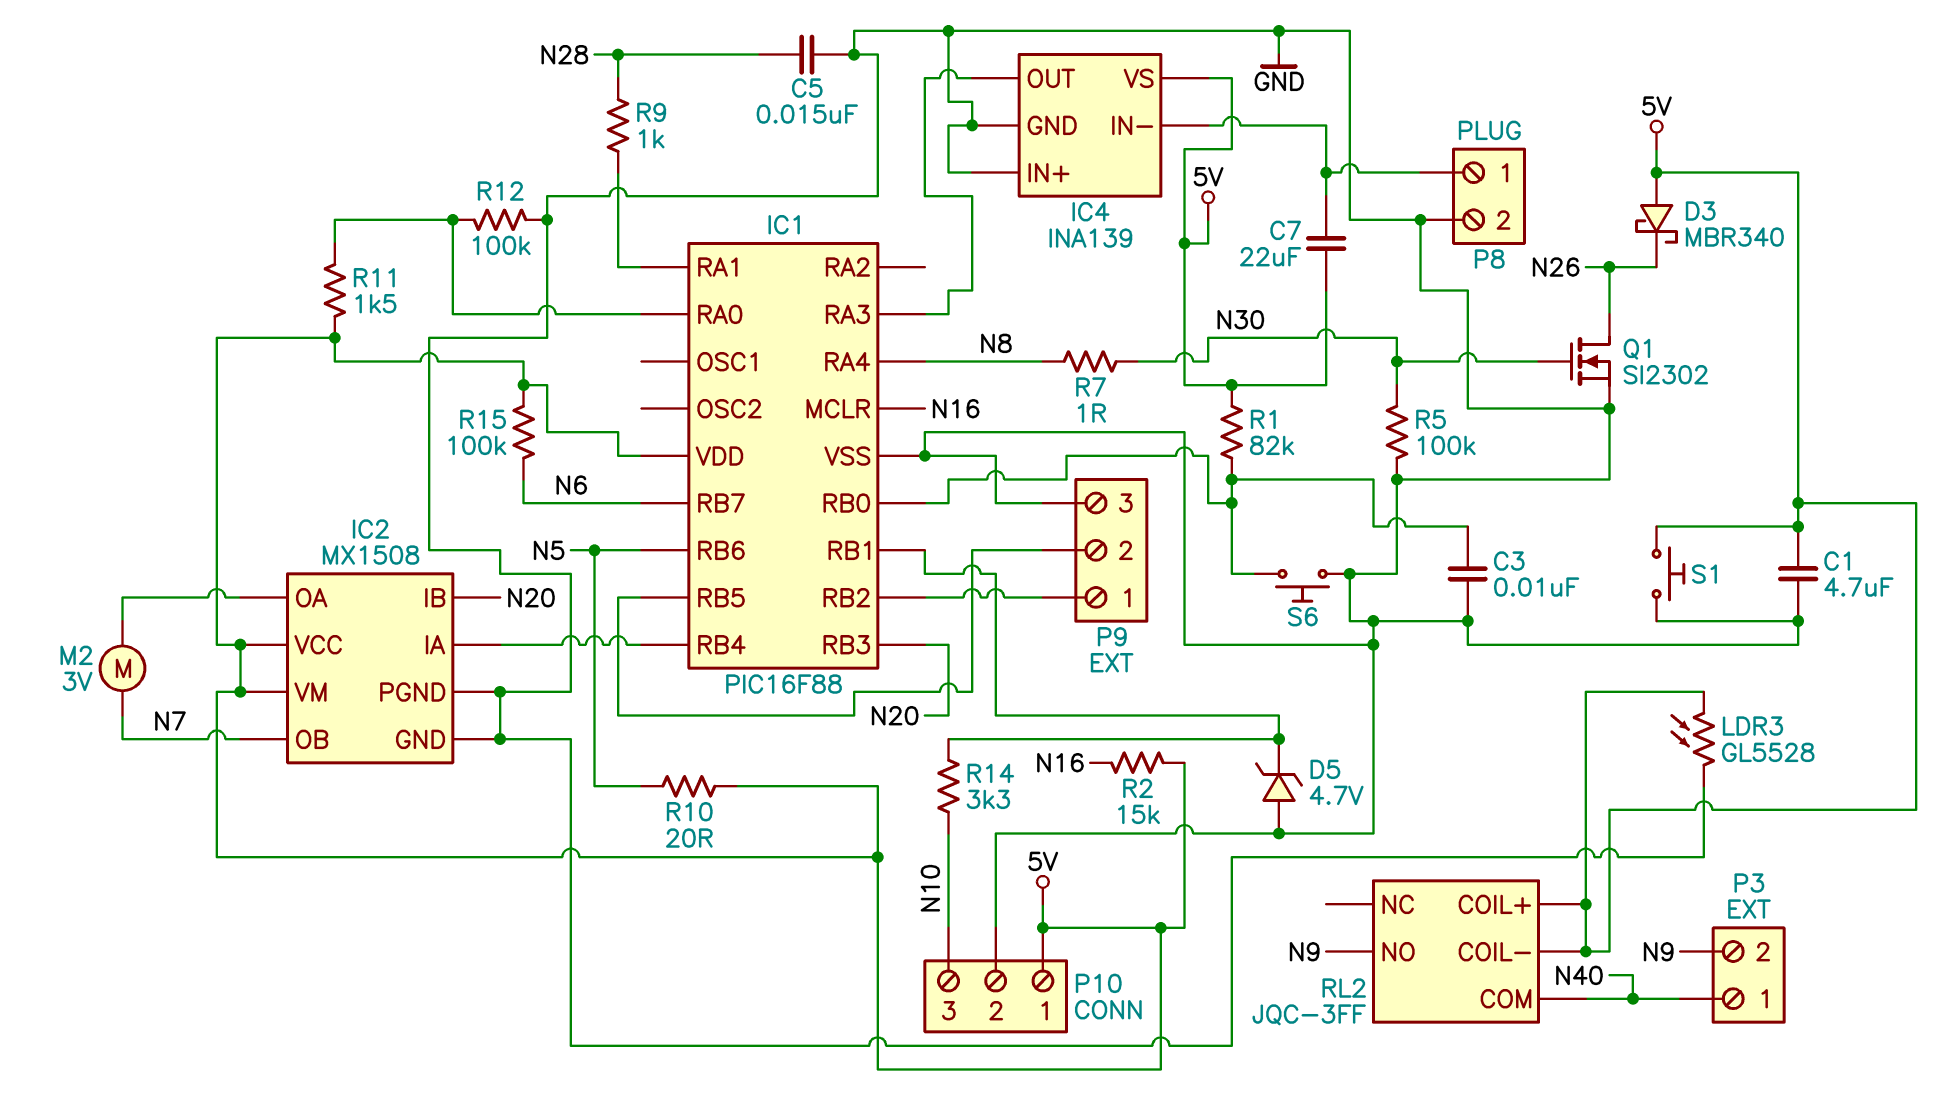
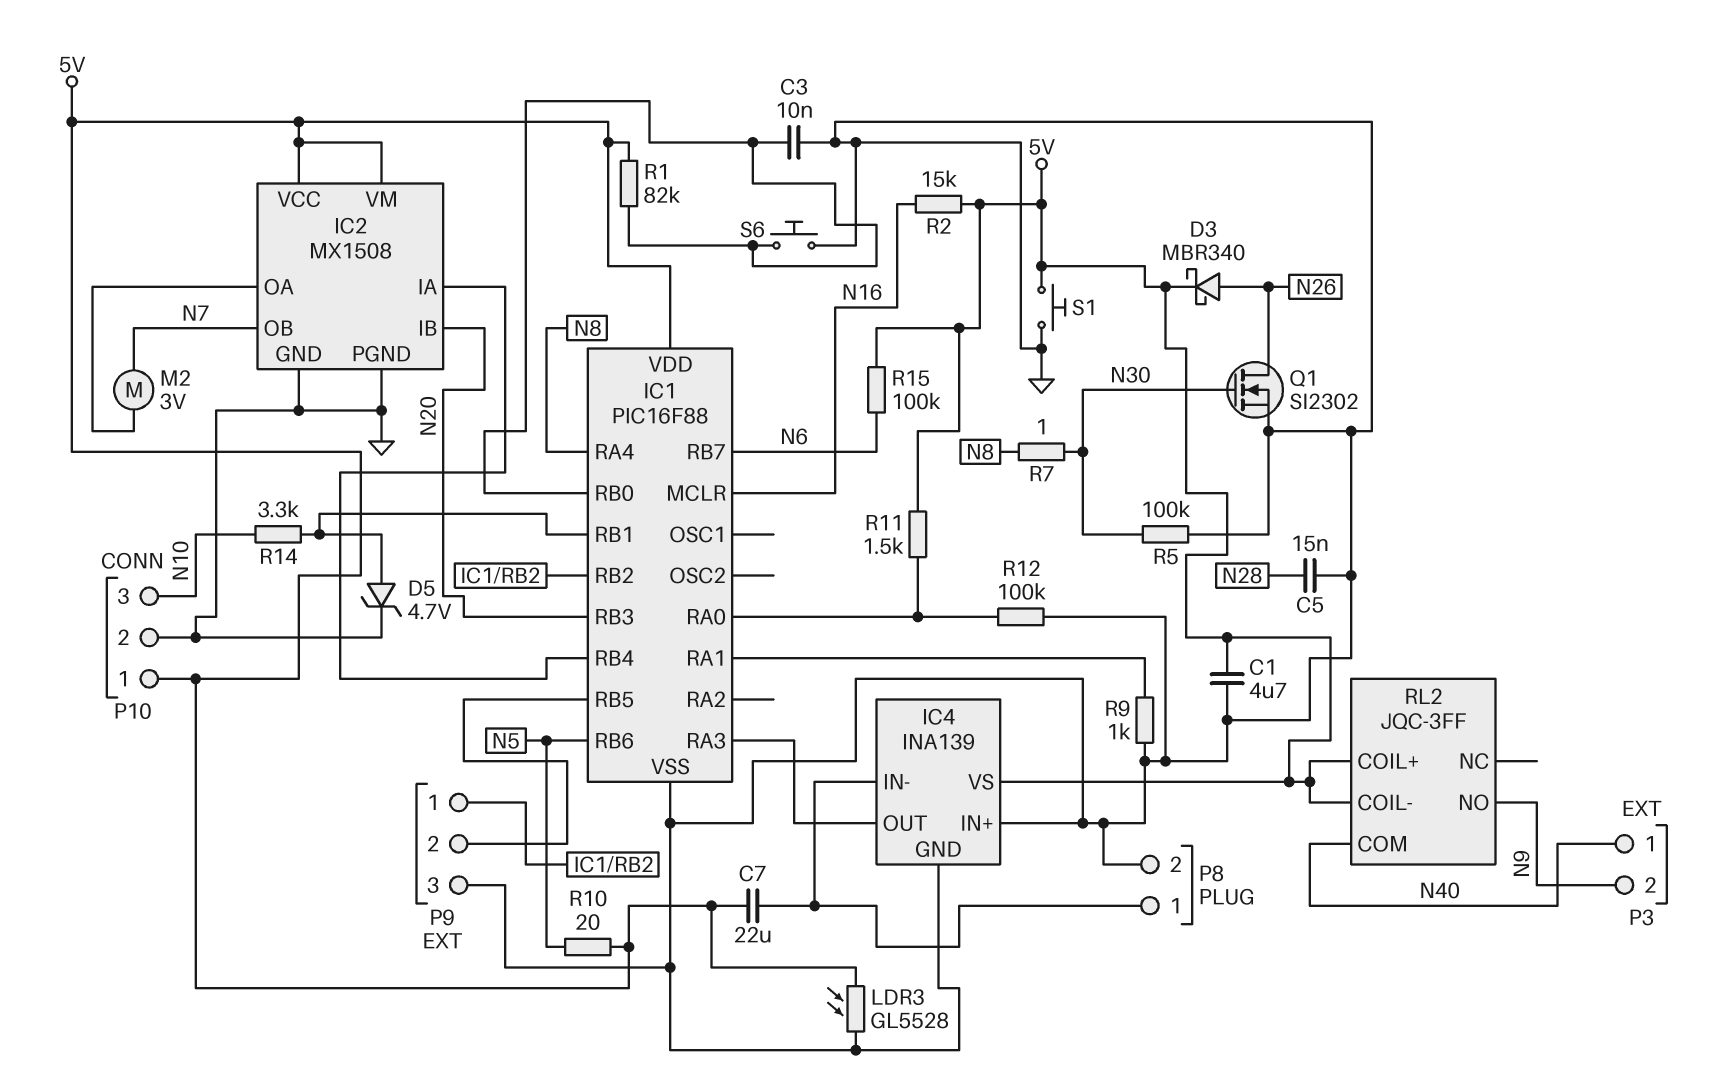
D3: schottky MBR340 (A 5V, K N26) -> schottky MBR340 (A N26, K 5V)
D5: zener 4.7V (A GND, K IC1/RB1) -> zener 4.7V (A IC1/RB1, K GND)
R9: 1k (IC1/RA1, N28) -> 1k (GND, IC1/RA1)

